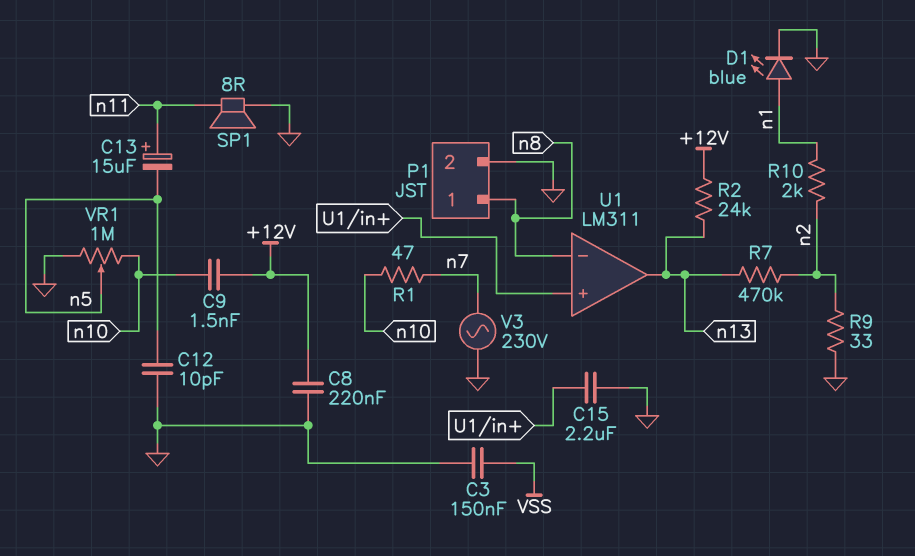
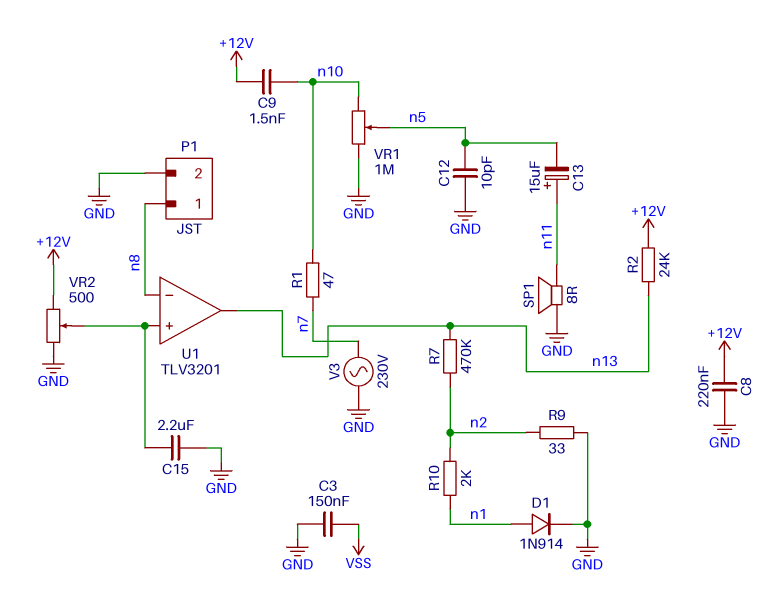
D1: LED blue (A n1, K GND) -> diode 1N914 (A n1, K GND)
U1: LM311 -> TLV3201
VR2: none -> 500 (+12V, GND, wiper U1/in+)

